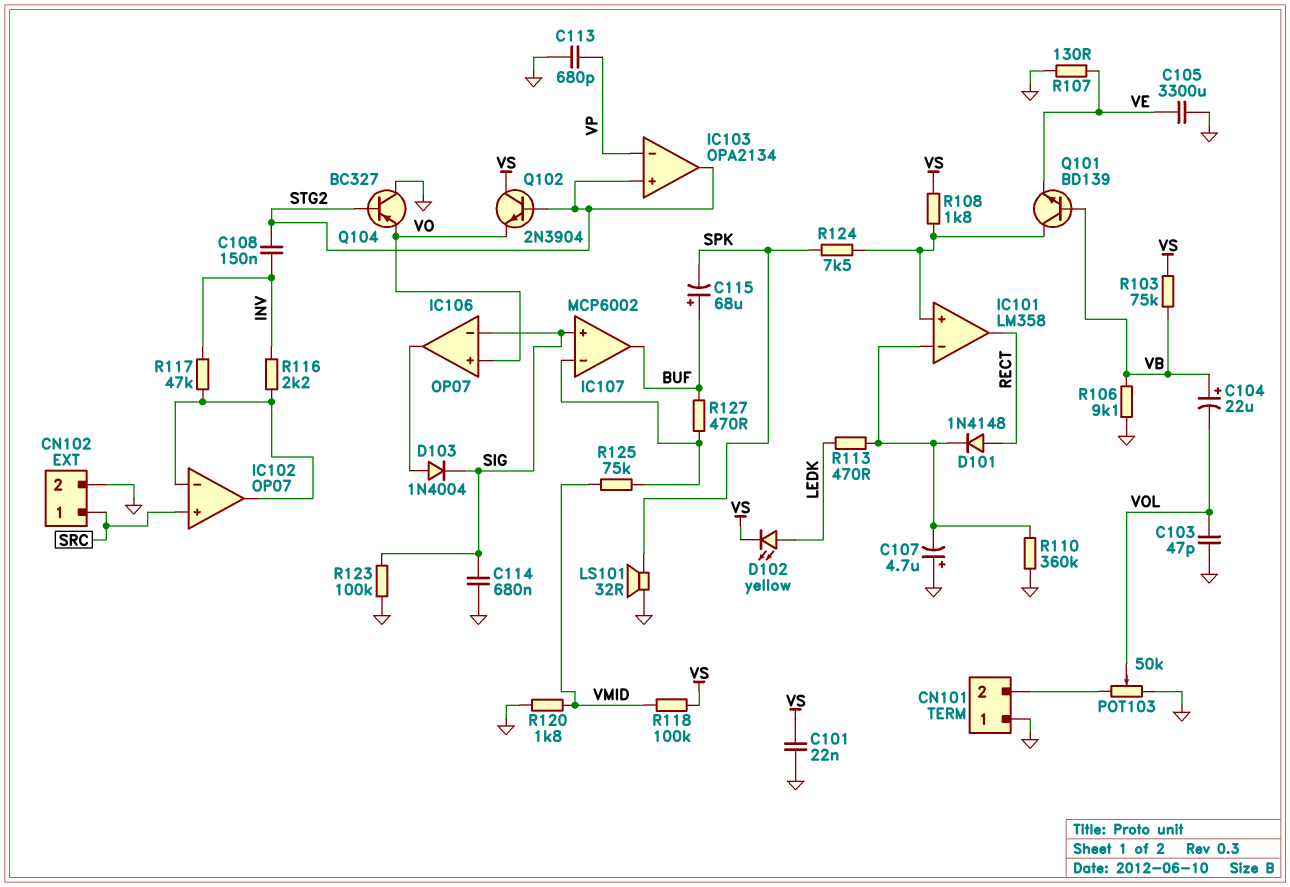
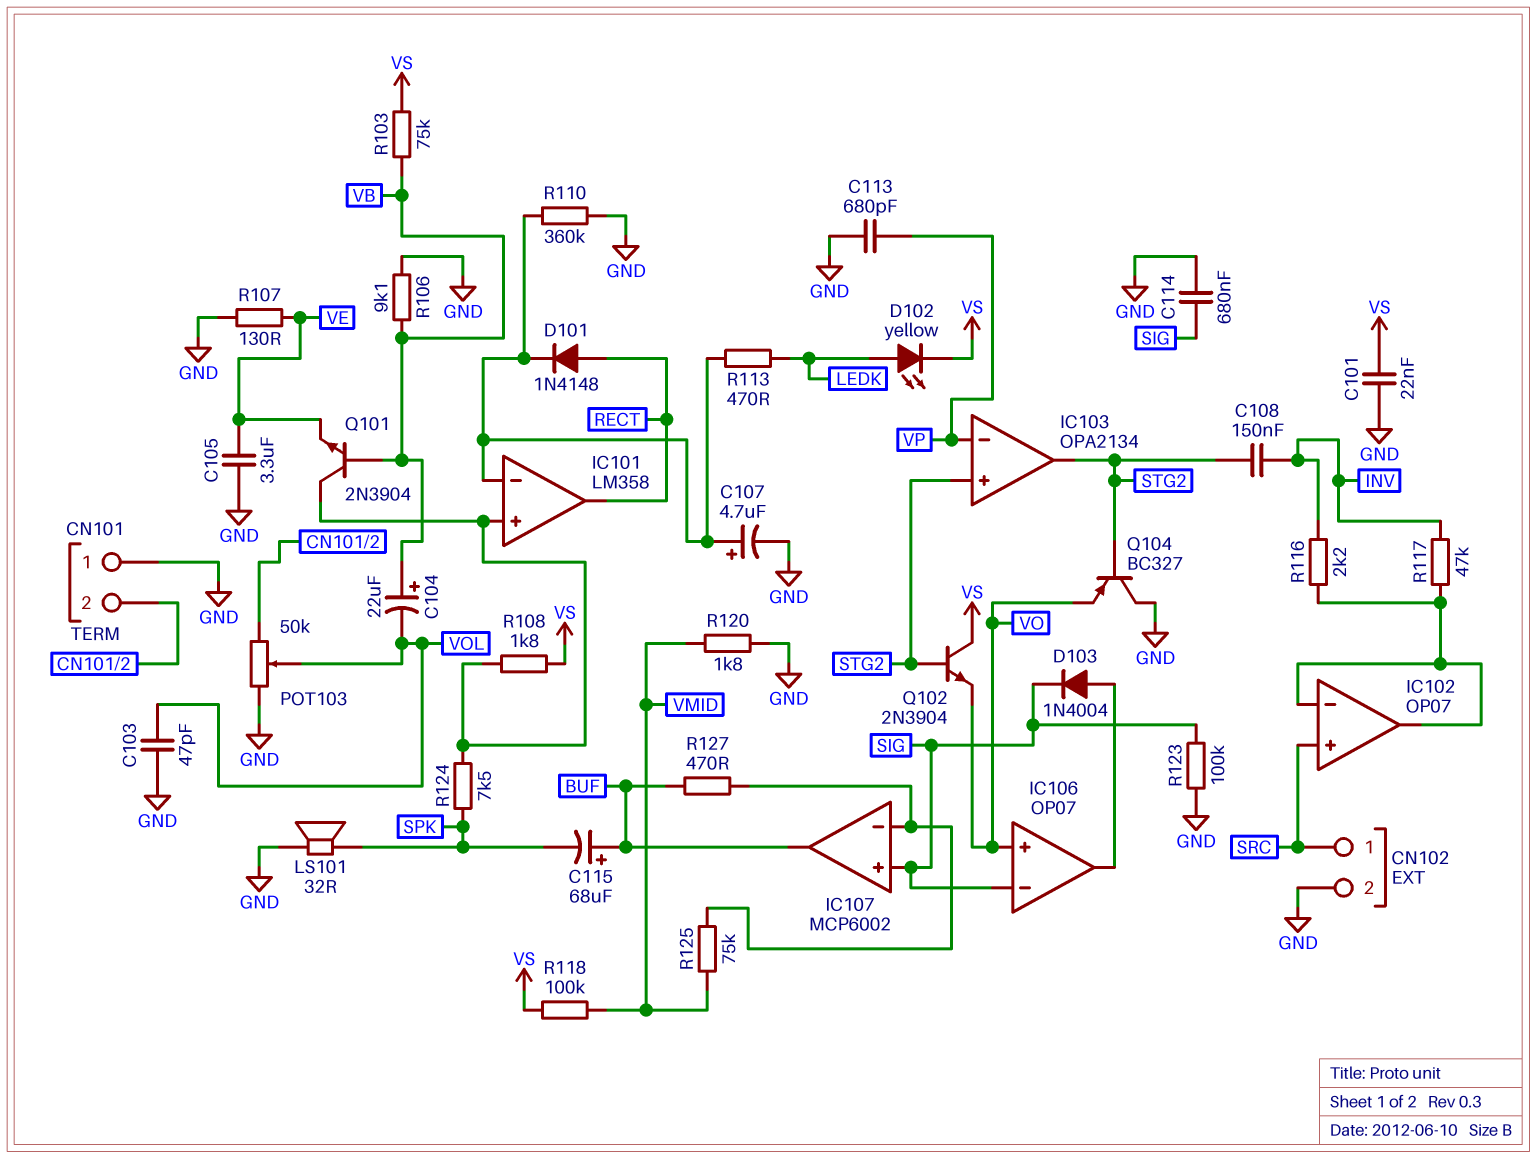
C105: 3300uF (GND, VE) -> 3.3uF (GND, VE)
C107: 4.7uF (plus GND, minus IC101/in-) -> 4.7uF (plus IC101/in-, minus GND)
Q101: NPN BD139 (B VB, C IC101/in+, E VE) -> NPN 2N3904 (B VB, C IC101/in+, E VE)

